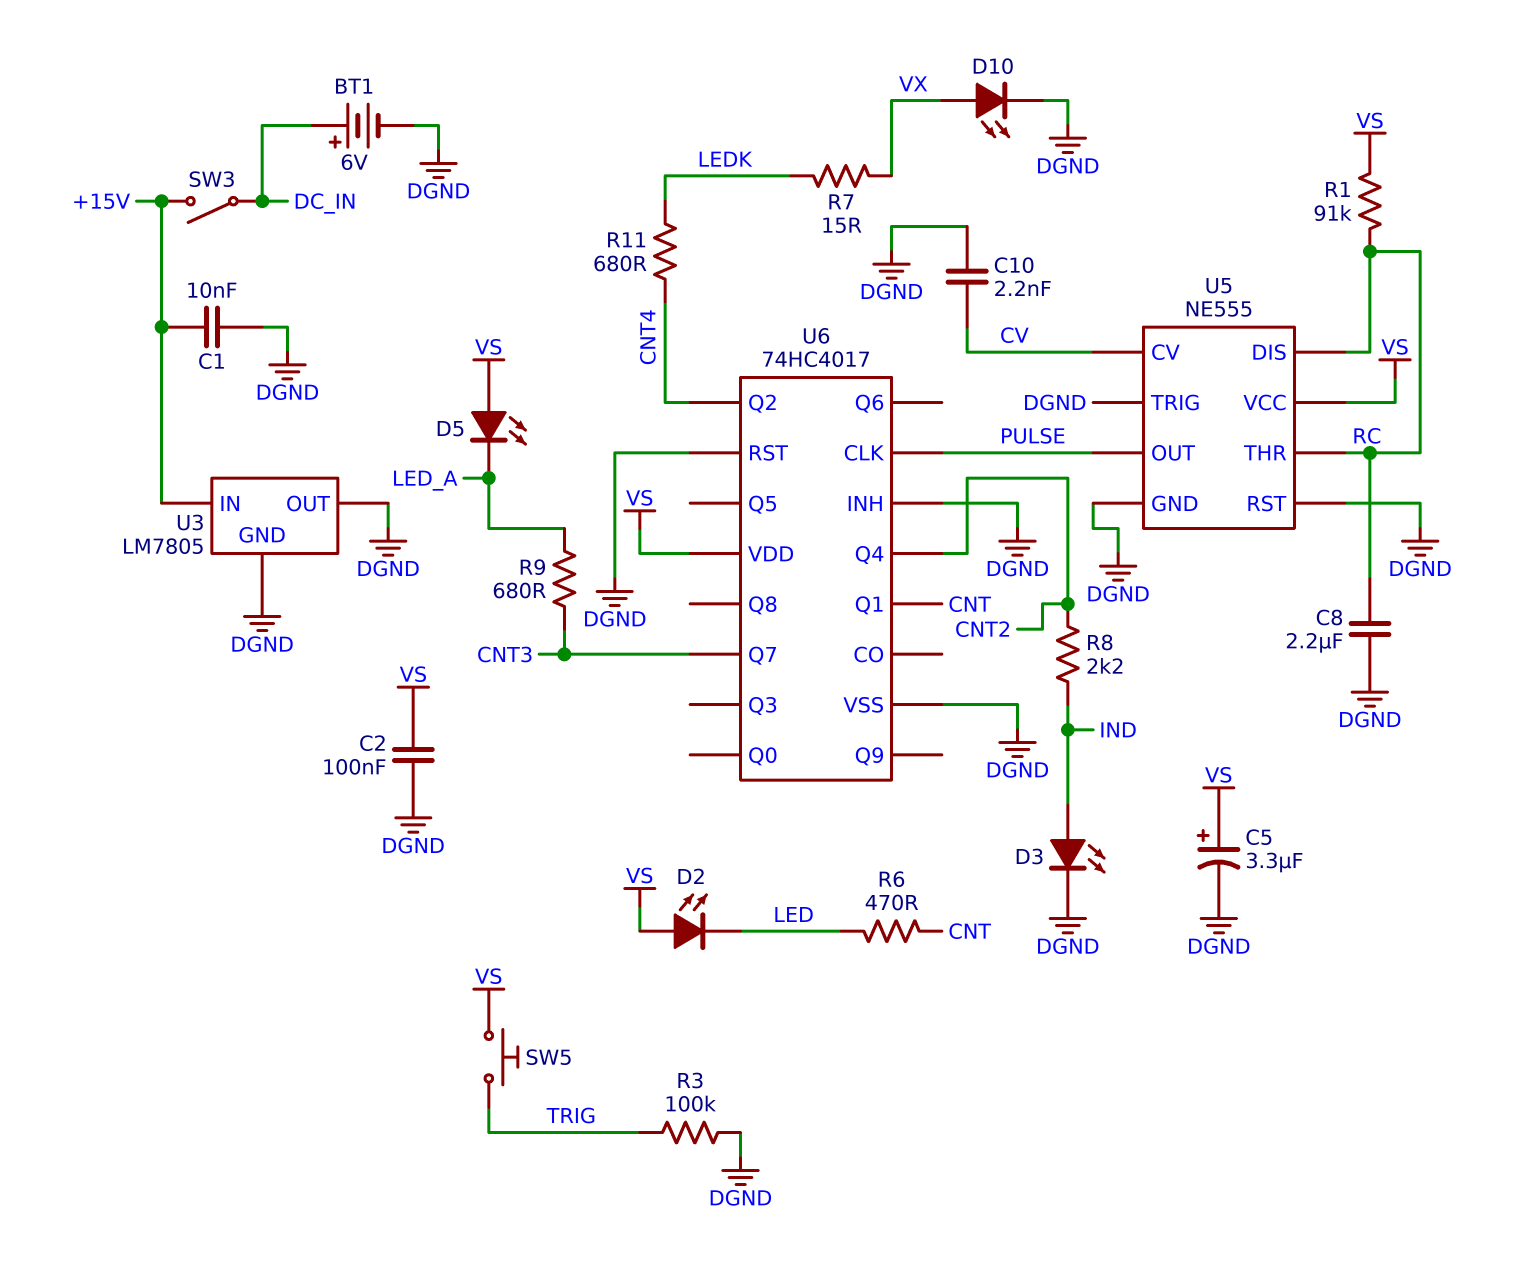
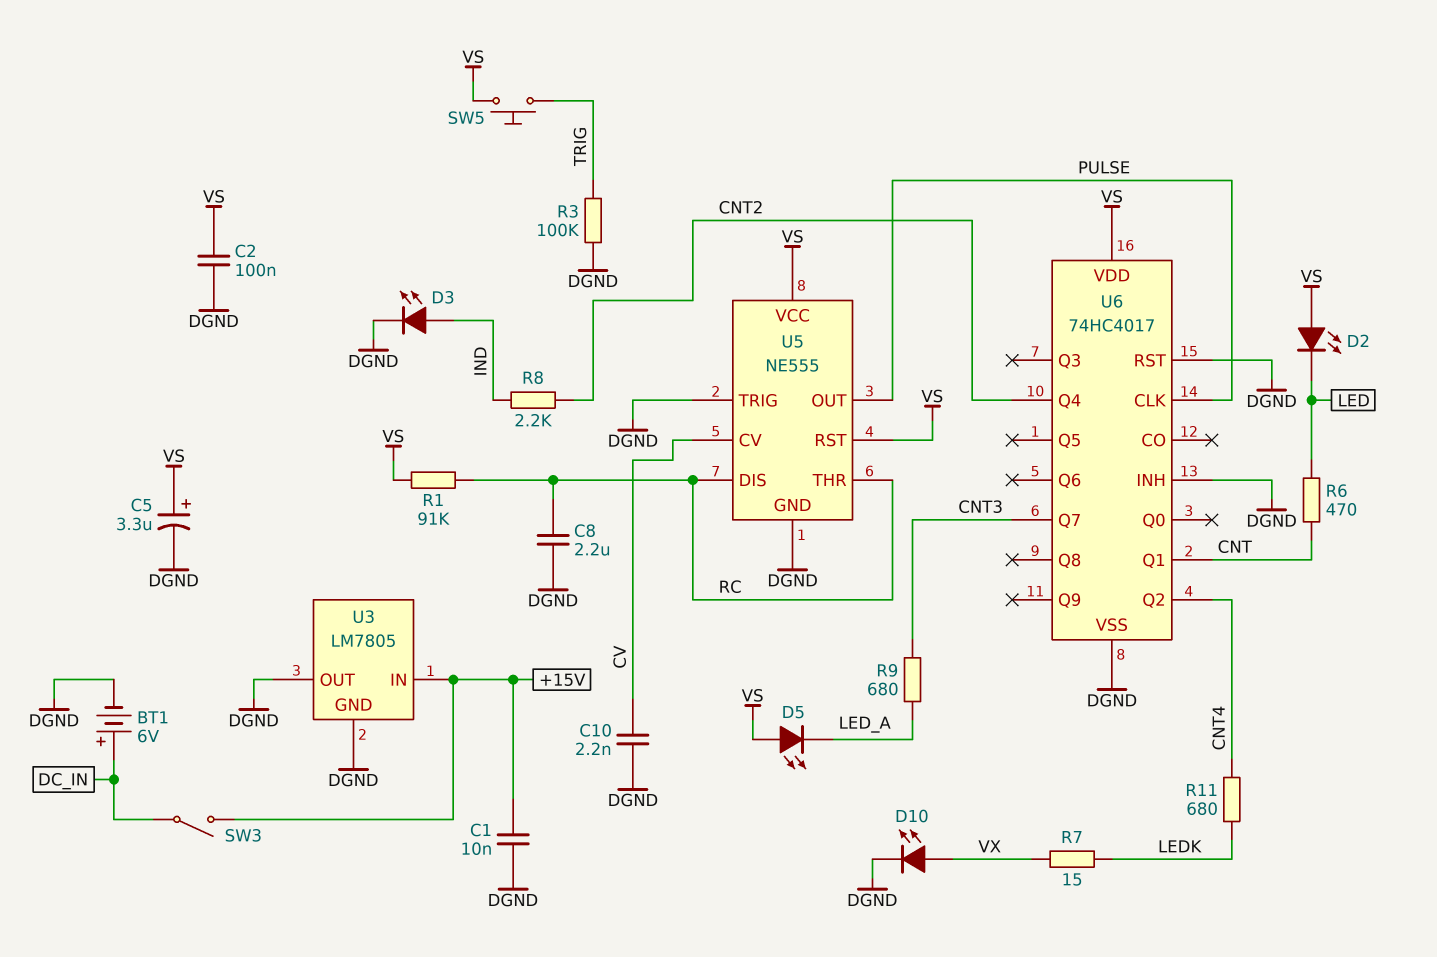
U5 pin RST: DGND -> VS

